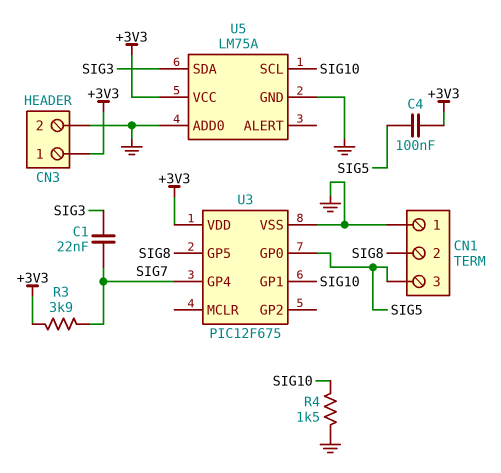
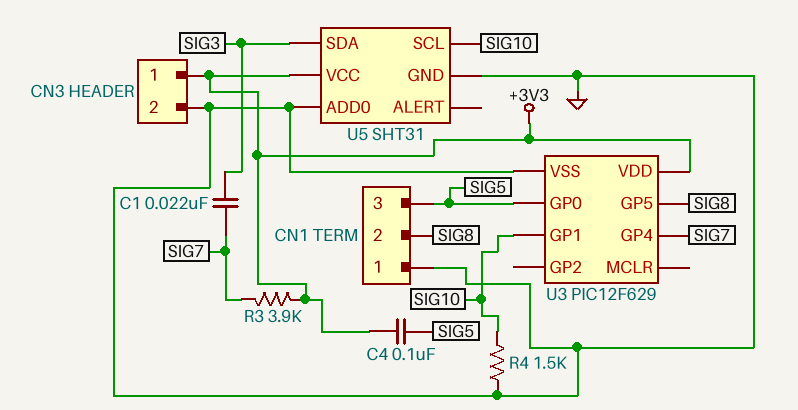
U3: PIC12F675 -> PIC12F629
U5: LM75A -> SHT31

